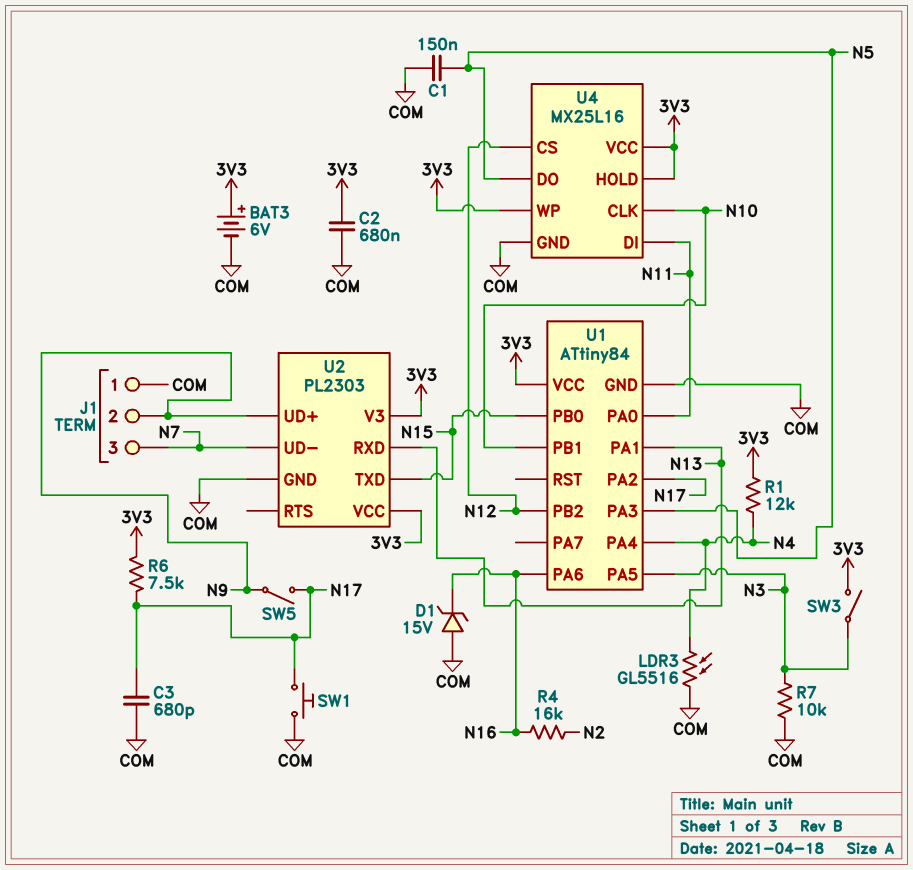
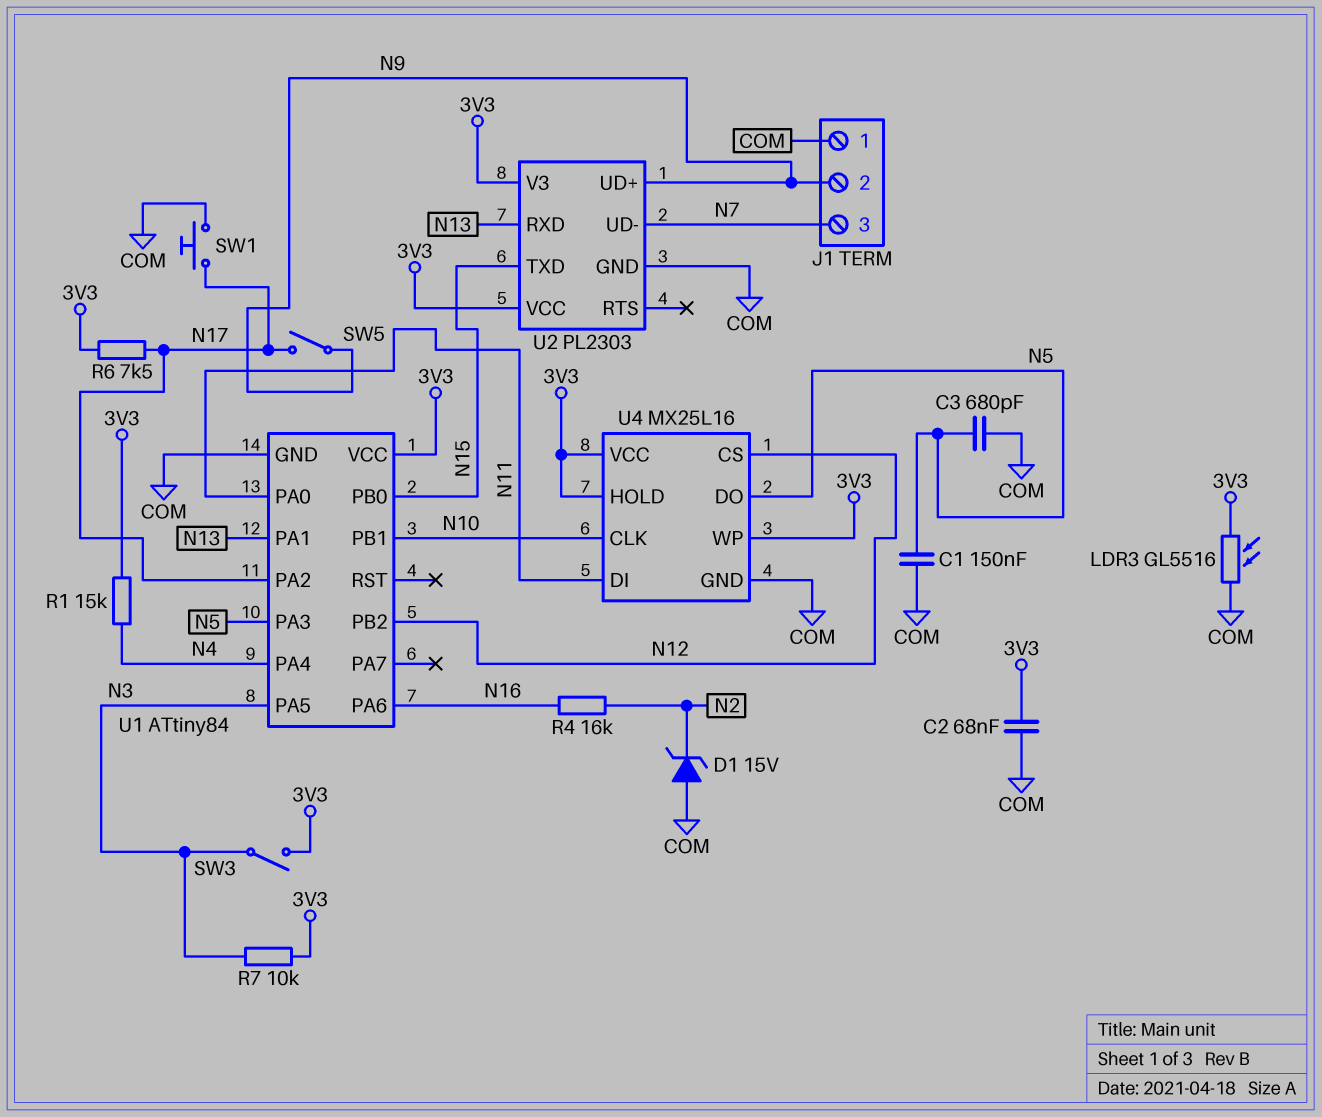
BAT3: 6V (plus 3V3, minus COM) -> none
C2: 680nF (3V3, COM) -> 68nF (3V3, COM)
C3: 680pF (COM, N17) -> 680pF (COM, N5)
D1: zener 15V (A COM, K N16) -> zener 15V (A COM, K N2)
LDR3: GL5516 (COM, N4) -> GL5516 (3V3, COM)
R1: 12k (3V3, N4) -> 15k (3V3, N4)
R7: 10k (COM, N3) -> 10k (3V3, N3)

